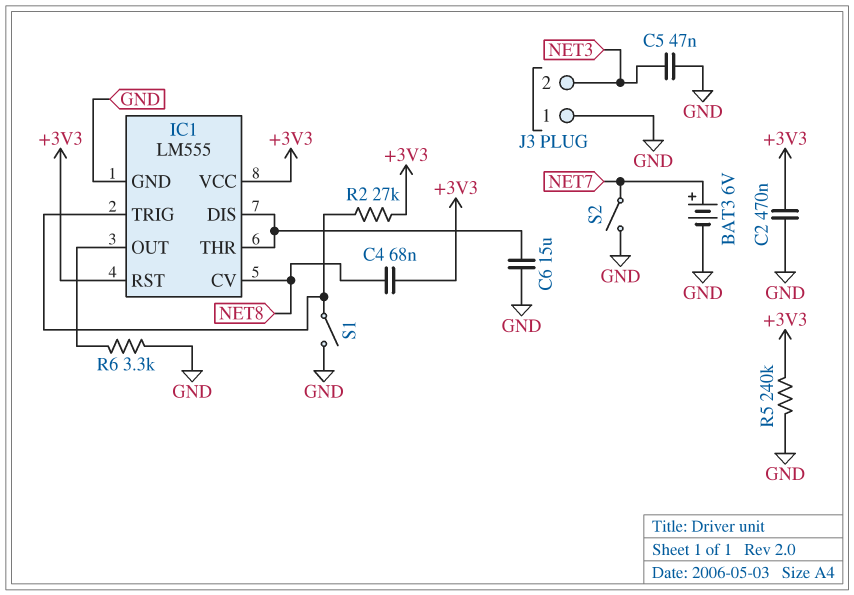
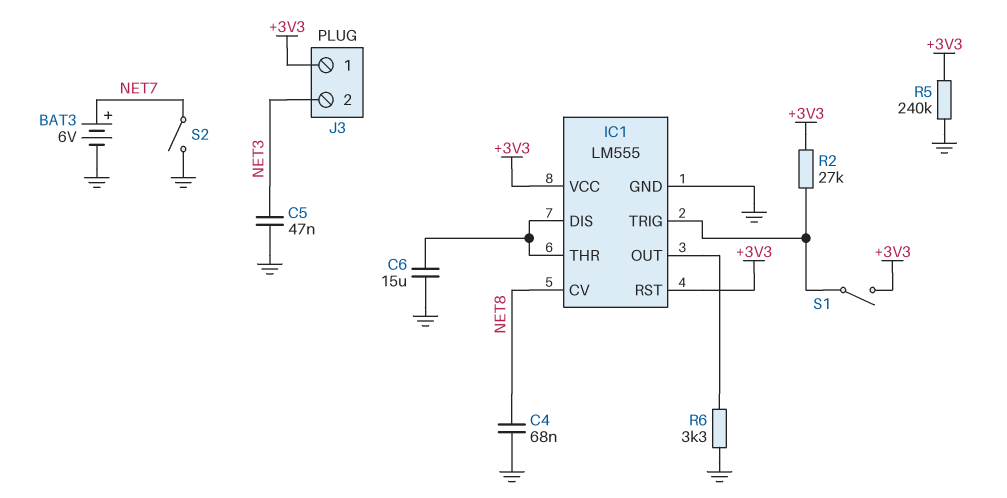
C2: 470nF (+3V3, GND) -> none
C4: 68nF (+3V3, NET8) -> 68nF (GND, NET8)
J3 pin 1: GND -> +3V3
S1: switch (GND, IC1/TRIG) -> switch (+3V3, IC1/TRIG)

